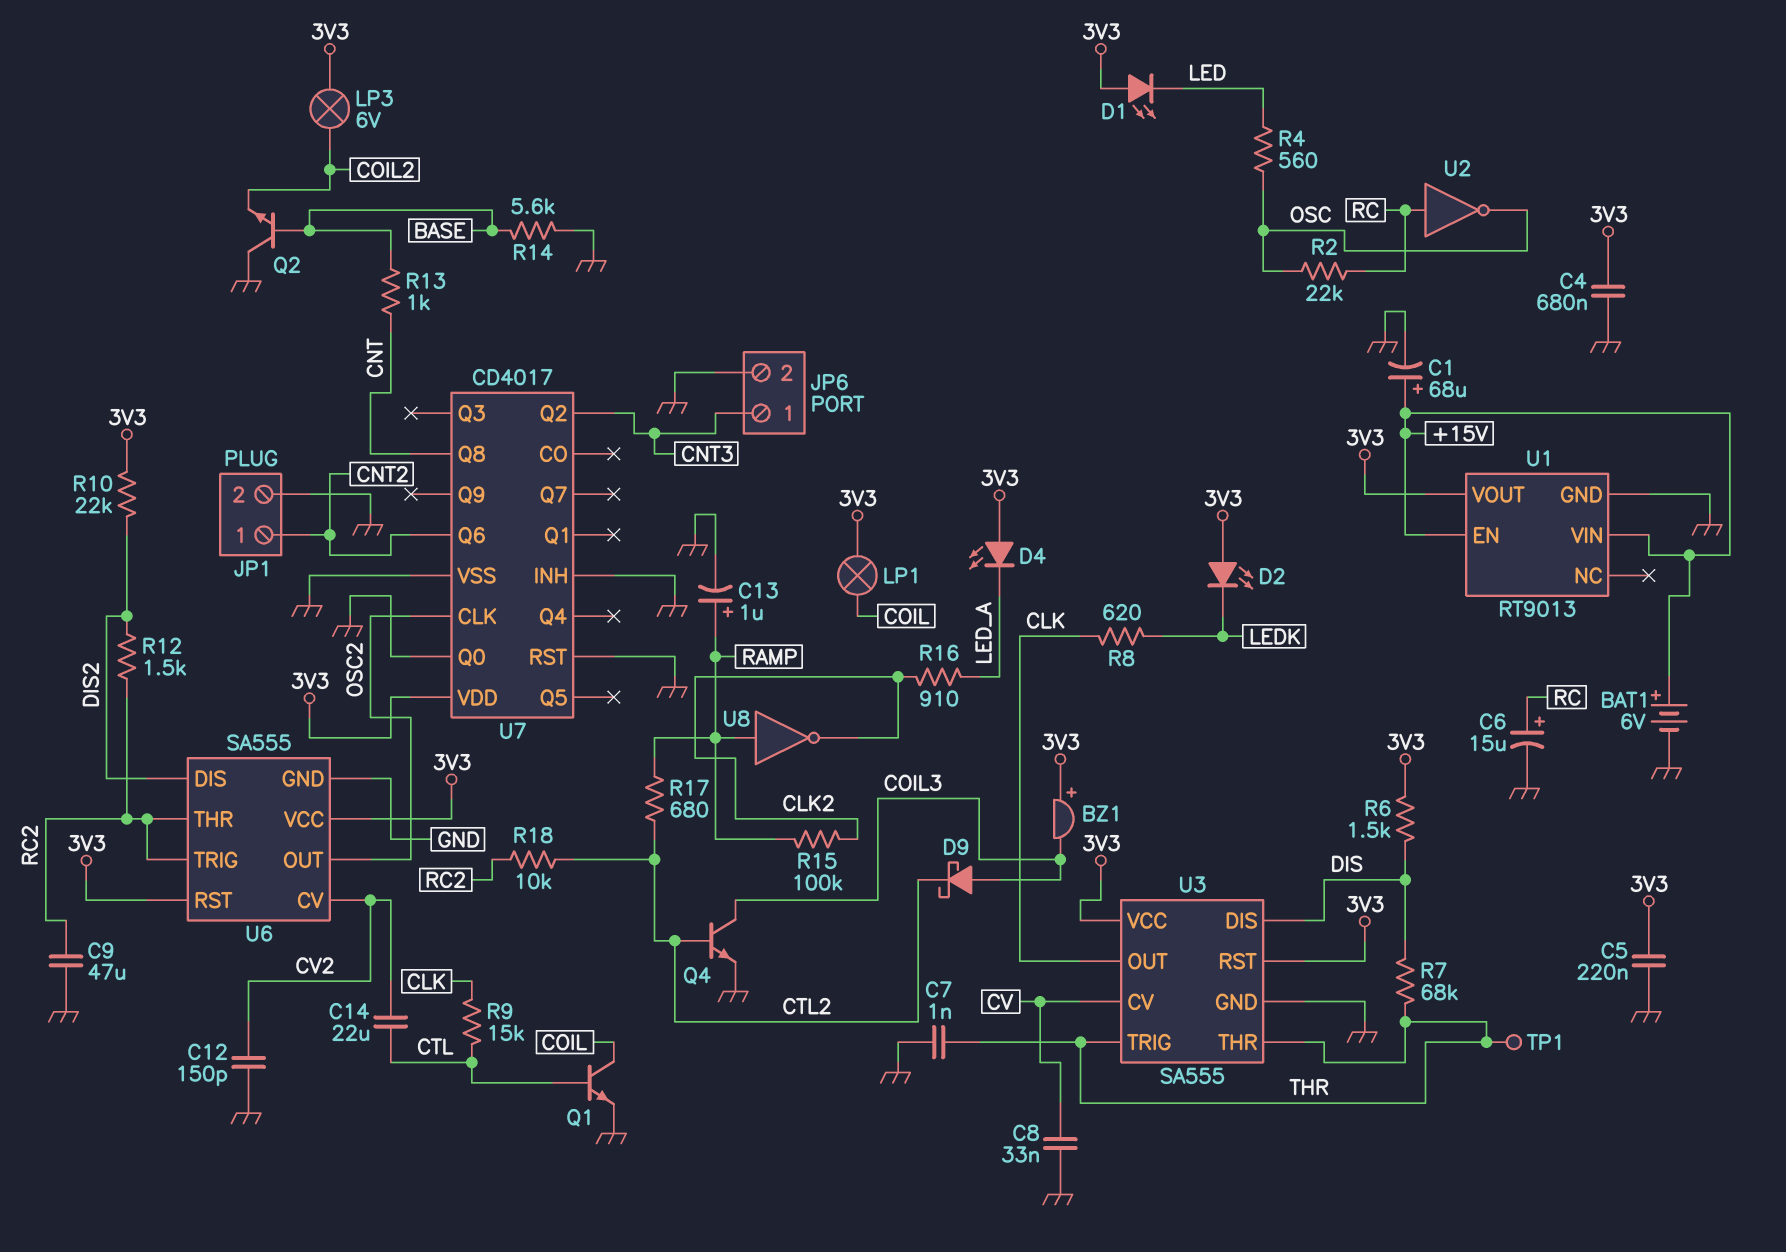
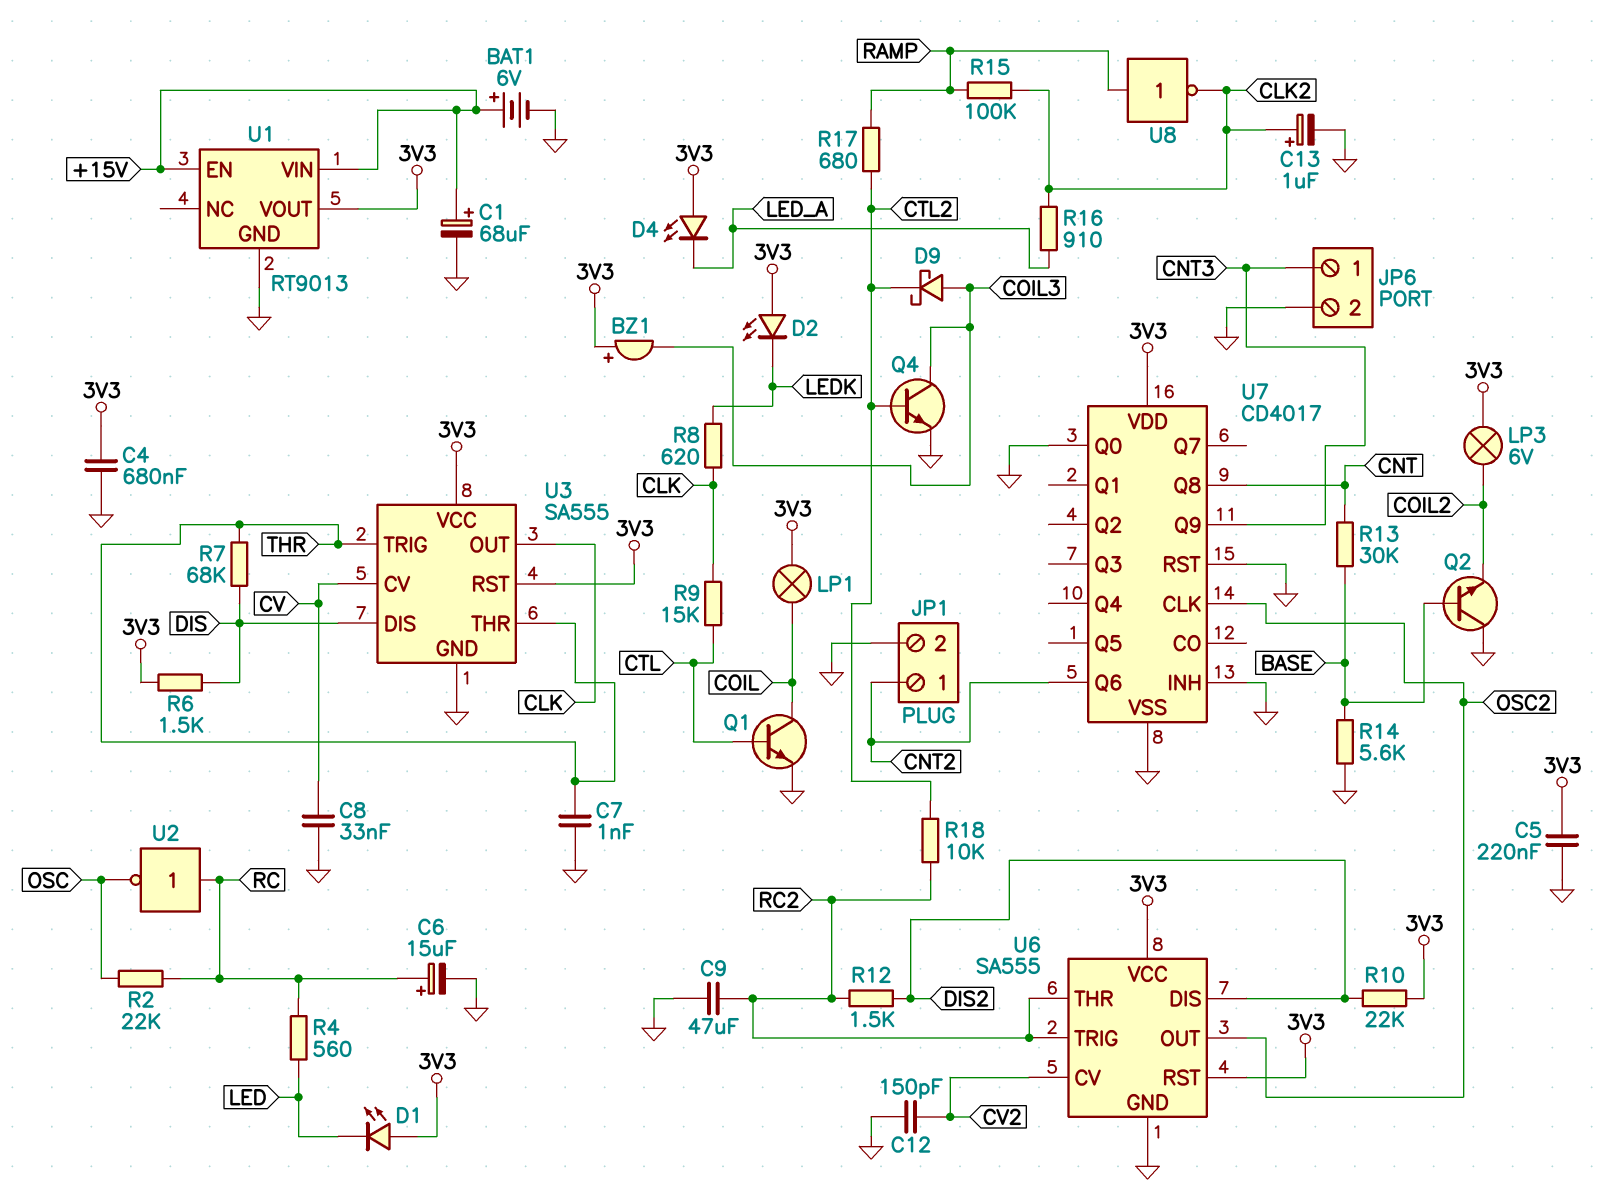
C13: 1uF (plus RAMP, minus GND) -> 1uF (plus CLK2, minus GND)
C14: 22uF (CTL, CV2) -> none
R4: 560 (LED, OSC) -> 560 (LED, RC)
R13: 1k (BASE, CNT) -> 30k (BASE, CNT)
TP1: test point (THR) -> none
U7 pin Q2: CNT3 -> none
U7 pin Q9: none -> CNT3

